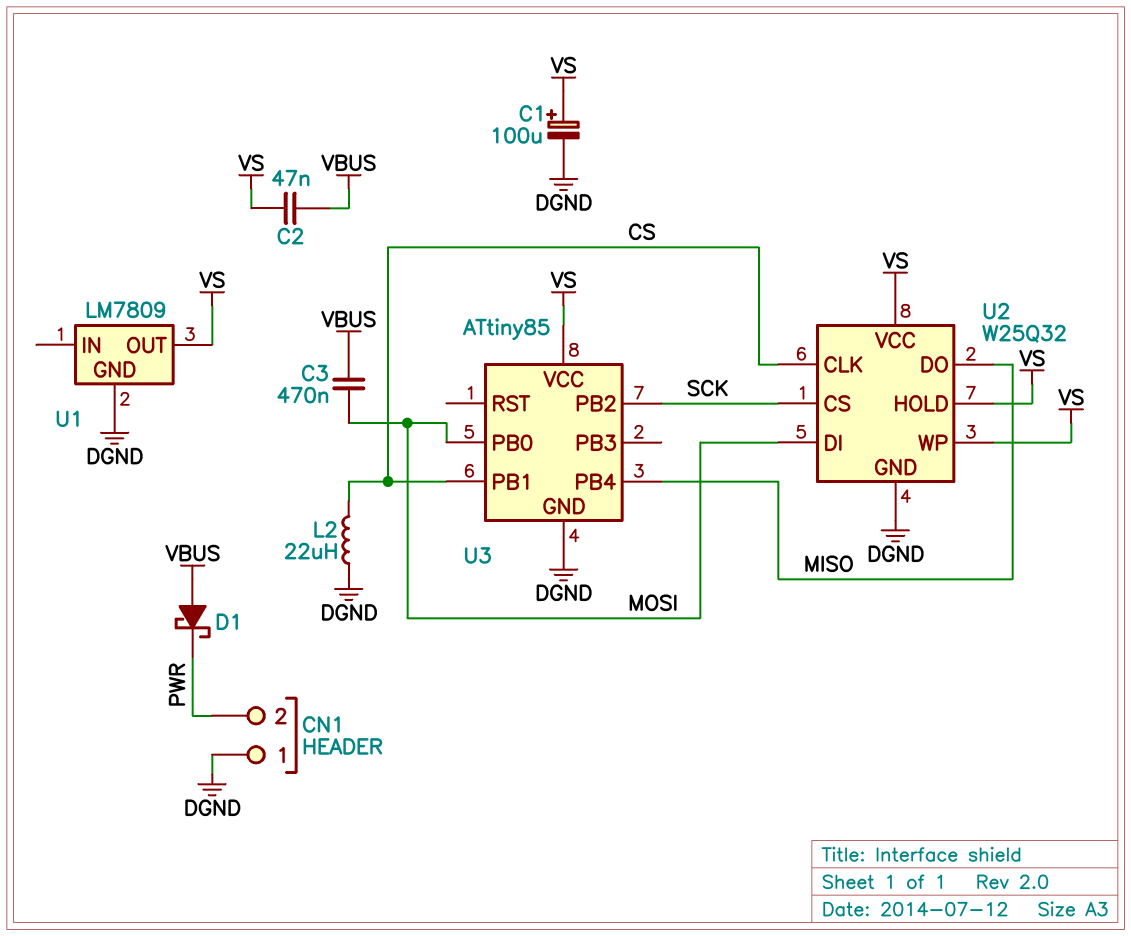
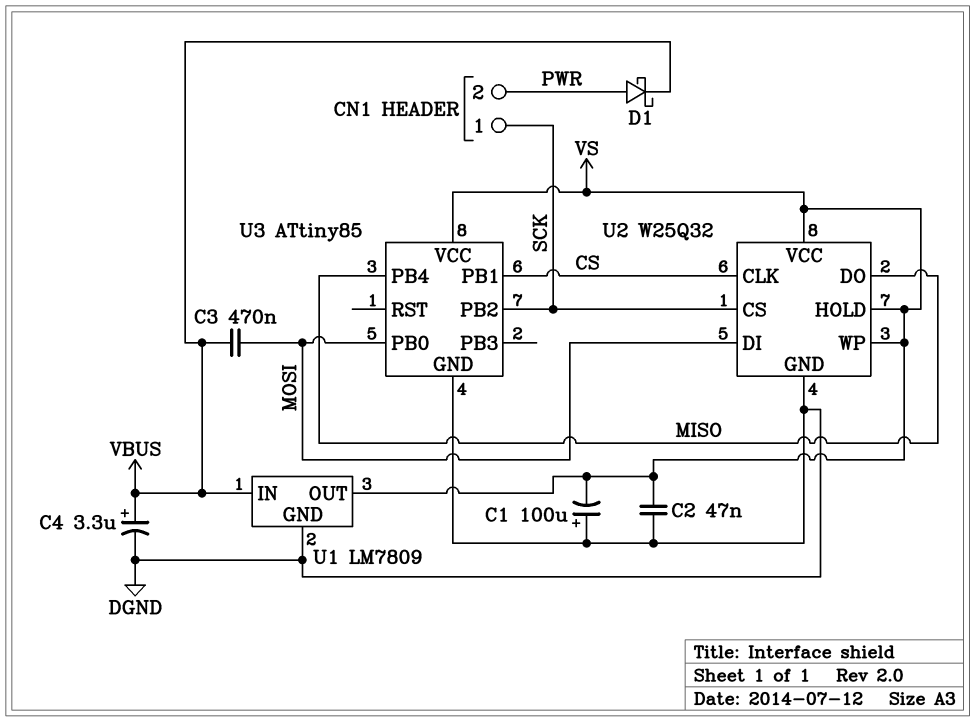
C1: 100uF (plus VS, minus DGND) -> 100uF (plus DGND, minus VS)
C2: 47nF (VBUS, VS) -> 47nF (DGND, VS)
C4: none -> 3.3uF (plus VBUS, minus DGND)
CN1 pin 1: DGND -> SCK
D1: schottky (A VBUS, K PWR) -> schottky (A PWR, K VBUS)
L2: 22uH (CS, DGND) -> none
U1 pin IN: none -> VBUS

